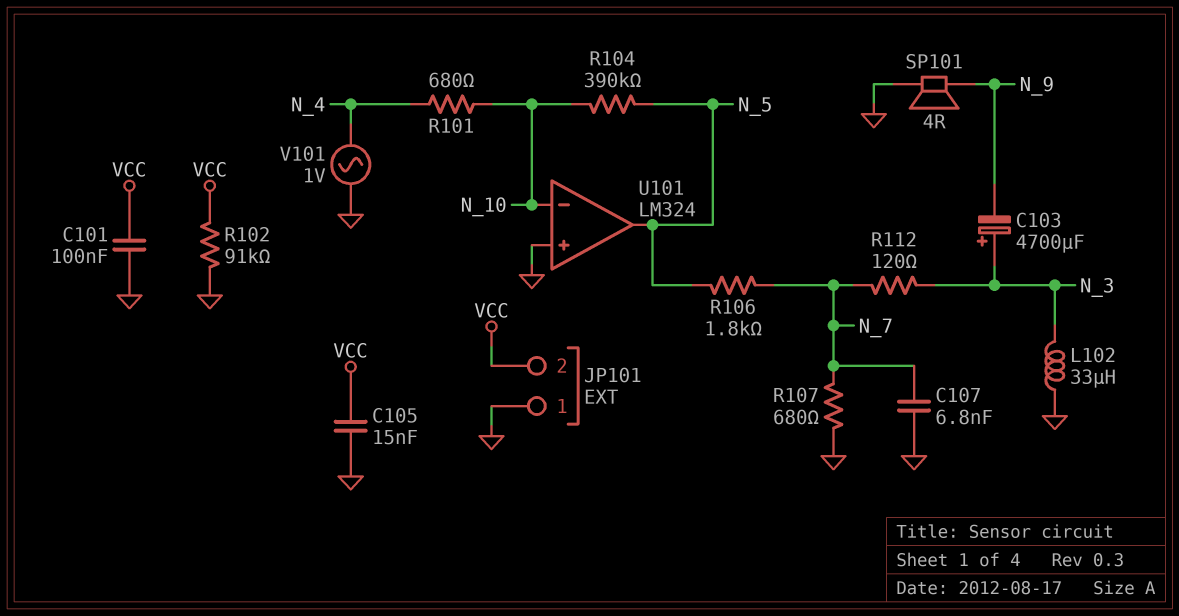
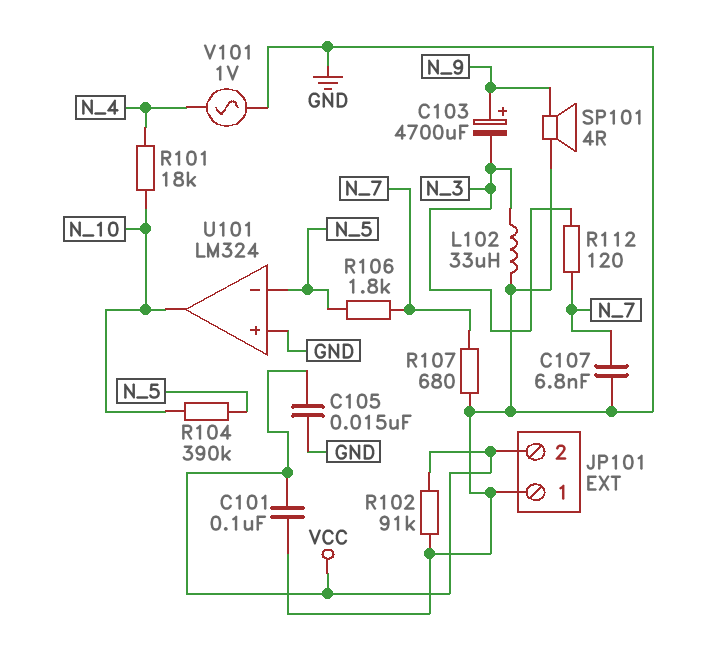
C103: 4700uF (plus N_3, minus N_9) -> 4700uF (plus N_9, minus N_3)
R101: 680 (N_4, N_10) -> 18k (N_4, N_10)
U101 pin in-: N_10 -> N_5
U101 pin out: N_5 -> N_10

